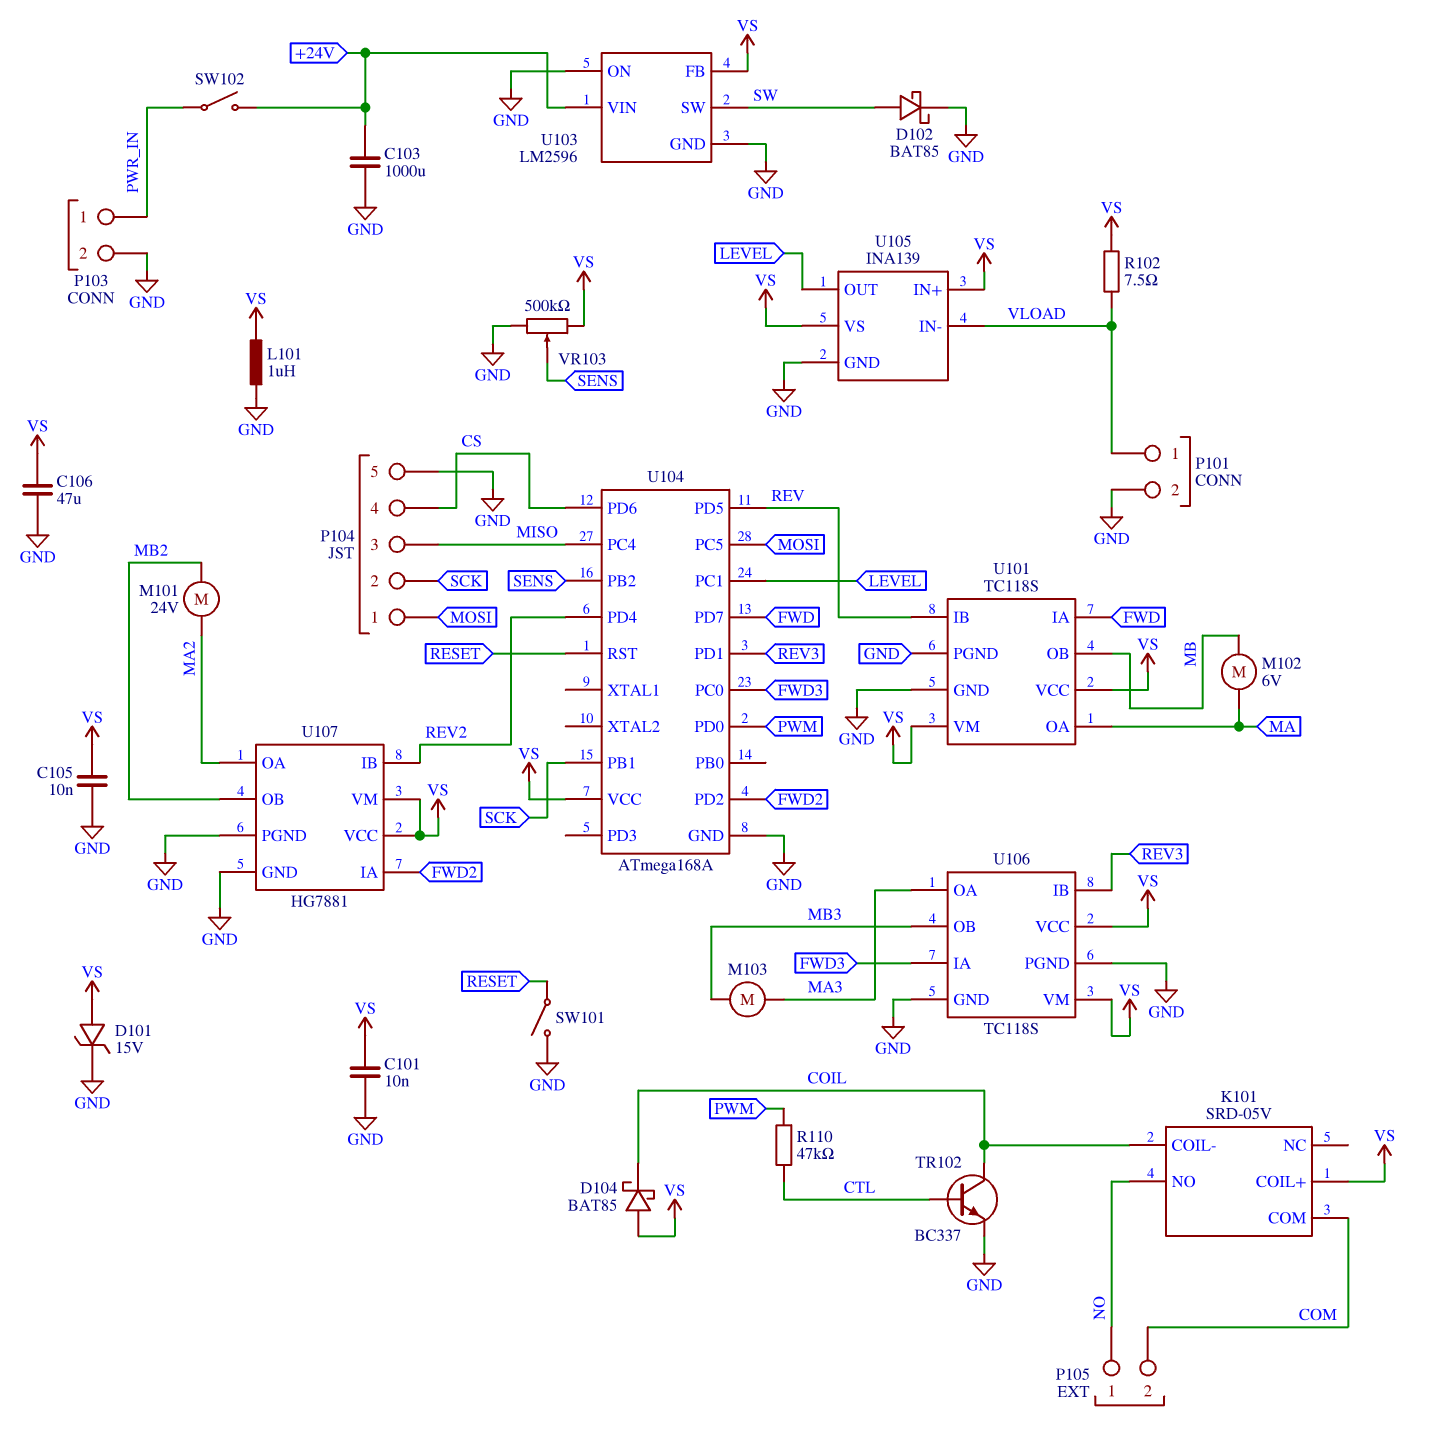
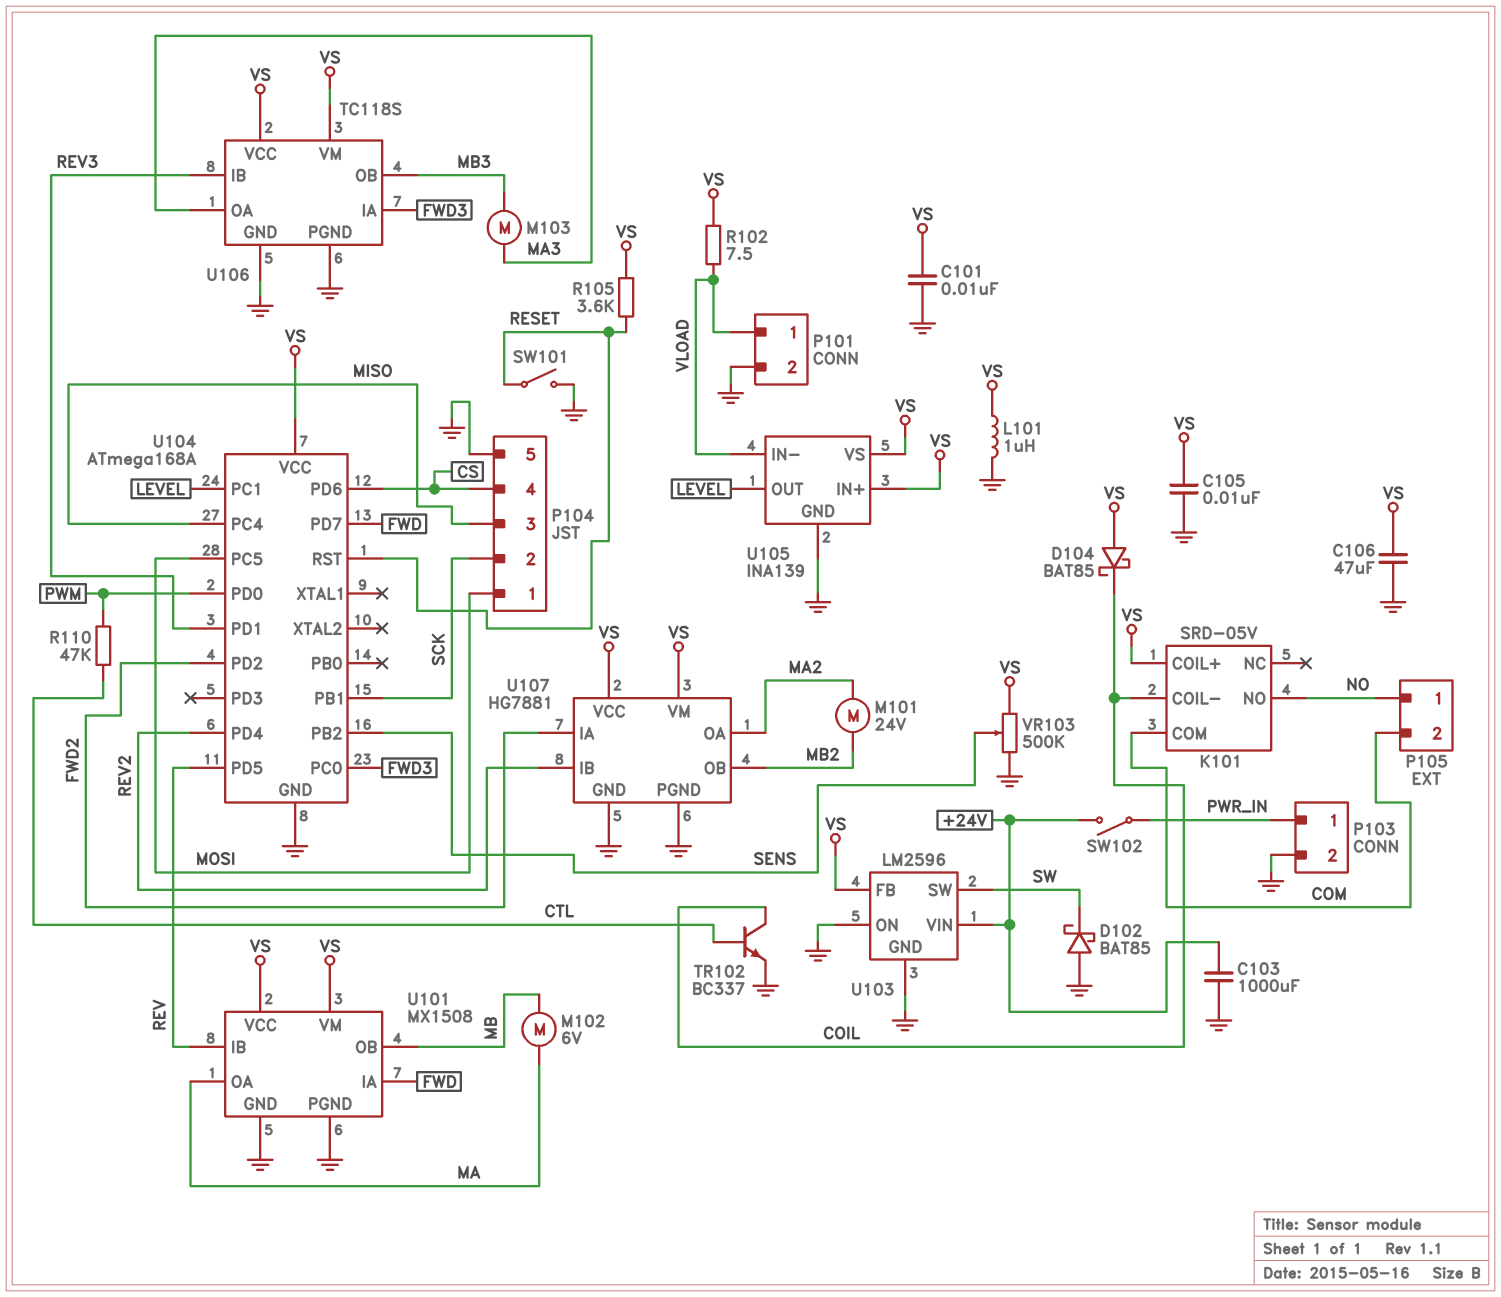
D101: zener 15V (A VS, K GND) -> none
D102: schottky BAT85 (A SW, K GND) -> schottky BAT85 (A GND, K SW)
R105: none -> 3.6k (RESET, VS)
U101: TC118S -> MX1508

